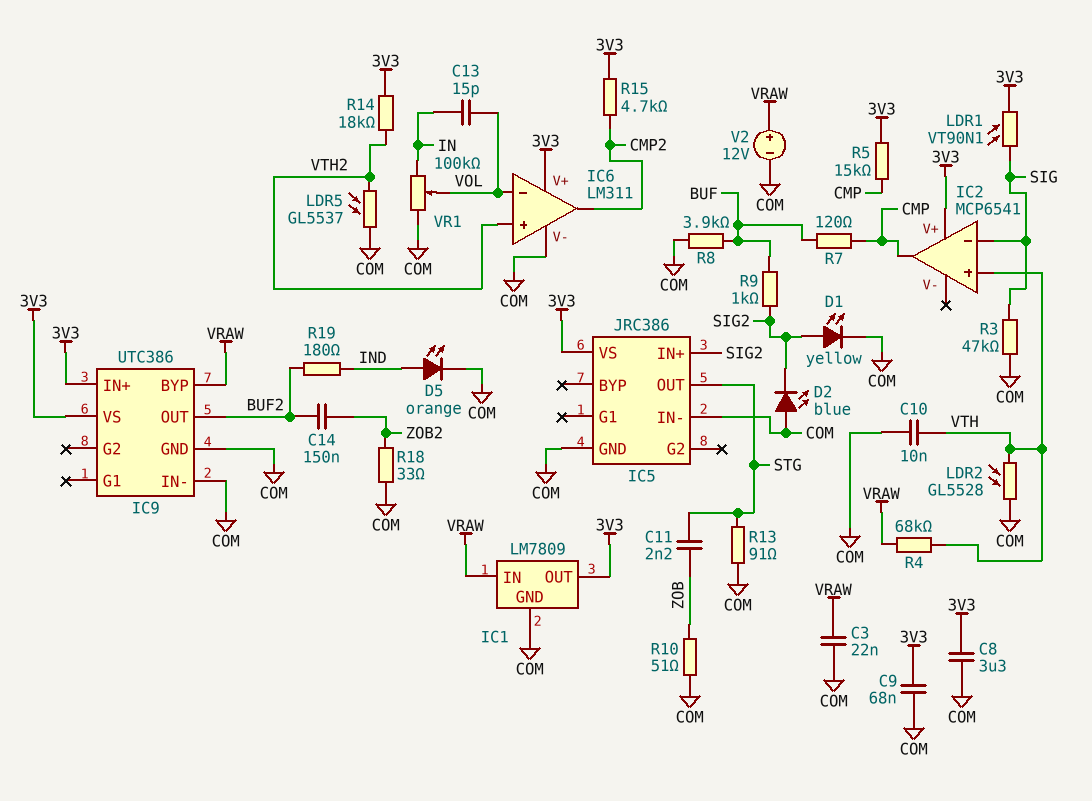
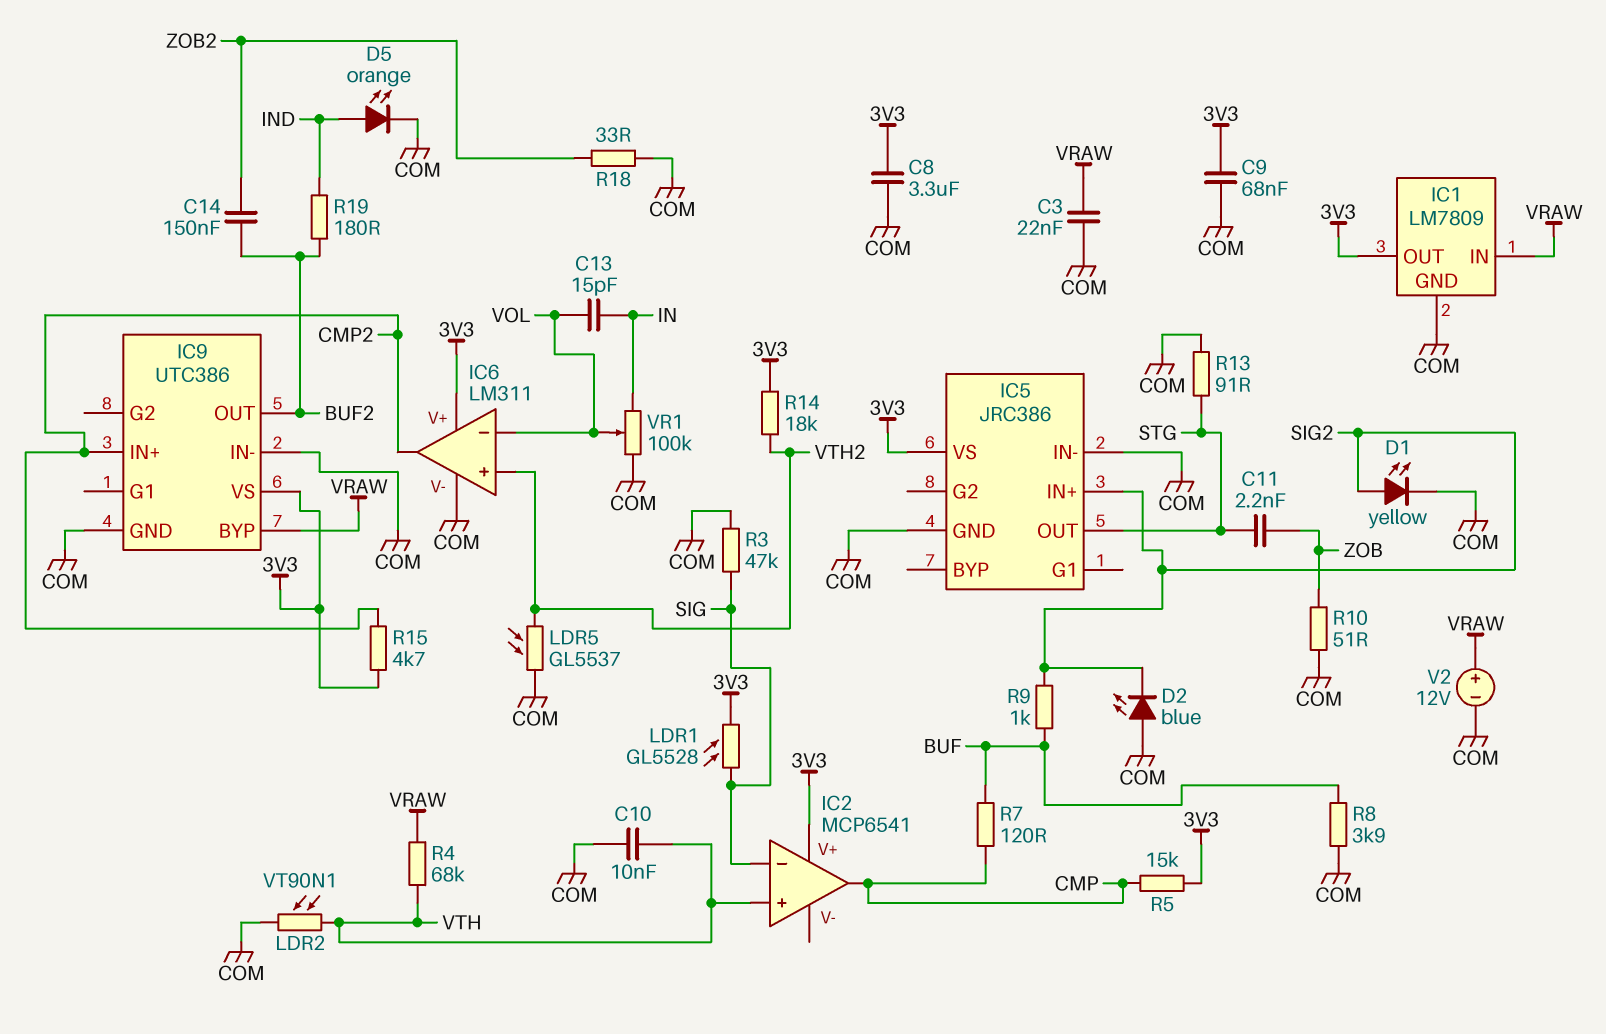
IC9 pin IN+: 3V3 -> CMP2
LDR1: VT90N1 (3V3, SIG) -> GL5528 (3V3, SIG)
LDR2: GL5528 (COM, VTH) -> VT90N1 (COM, VTH)

